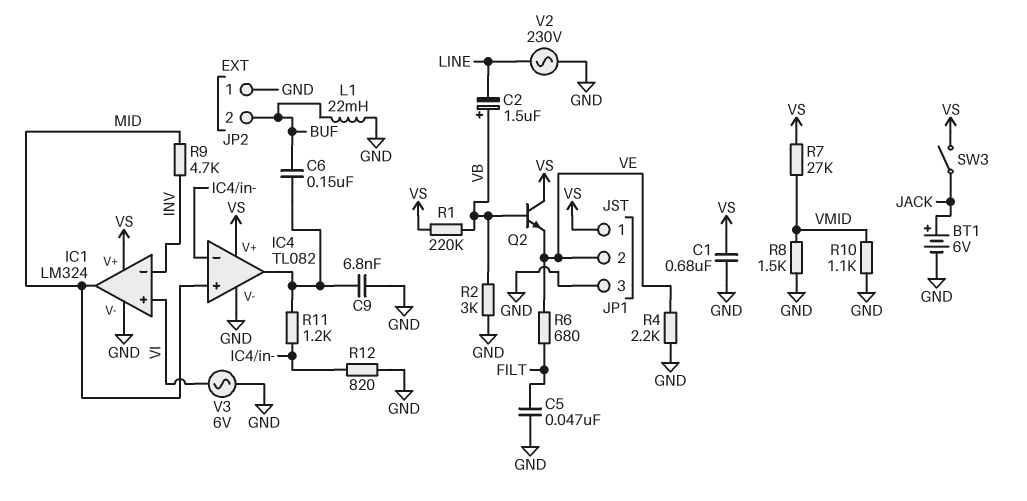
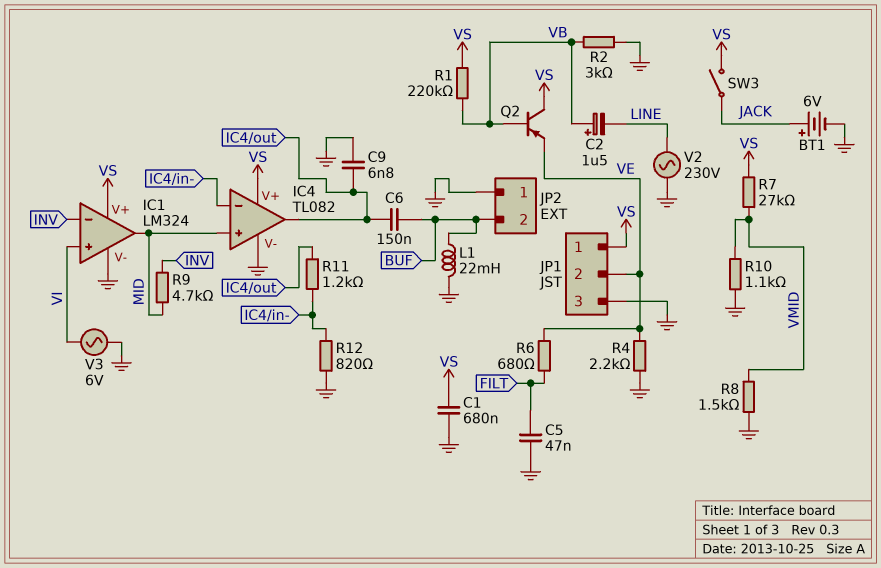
Q2: NPN (B VB, C VS, E VE) -> PNP (B VB, C VS, E VE)

